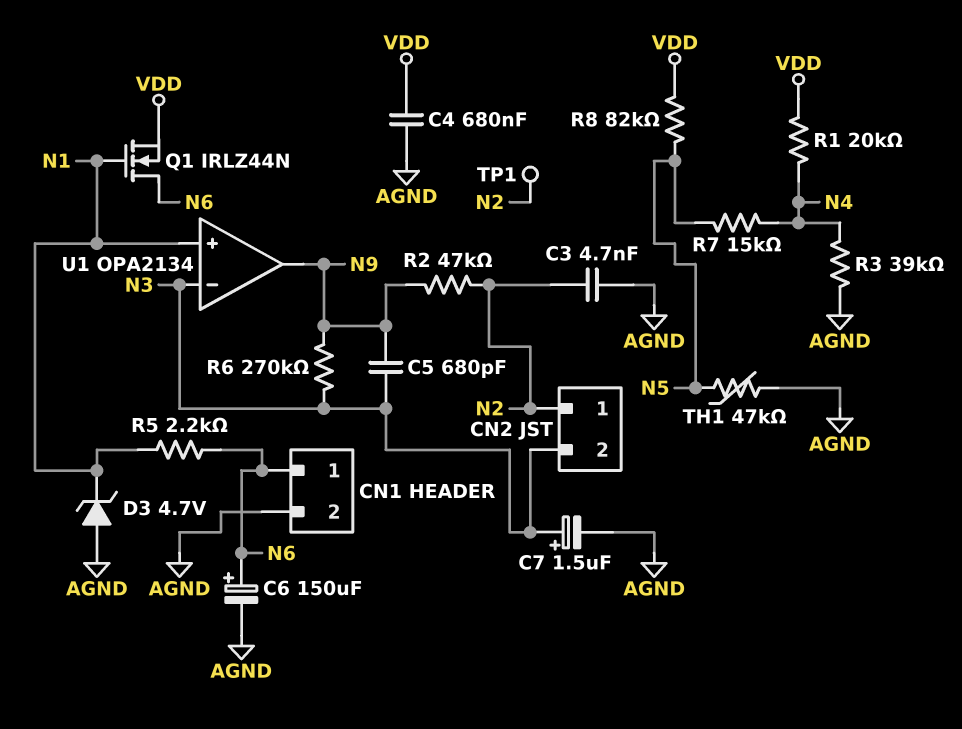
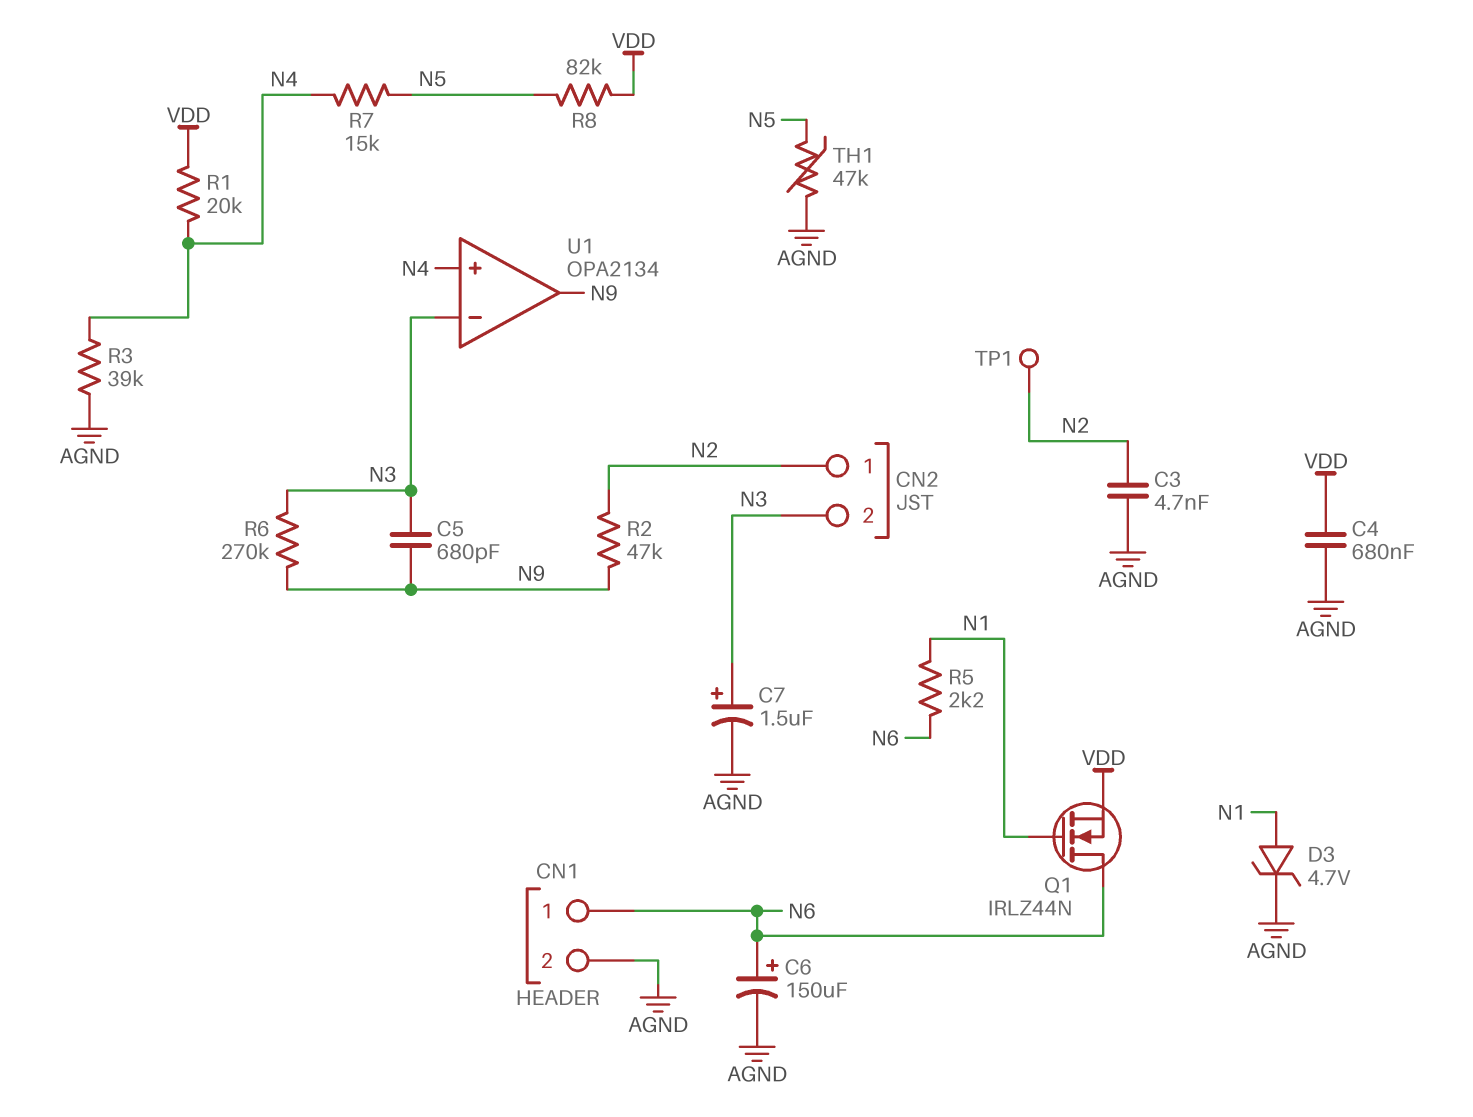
D3: zener 4.7V (A AGND, K N1) -> zener 4.7V (A N1, K AGND)
U1 pin in+: N1 -> N4

